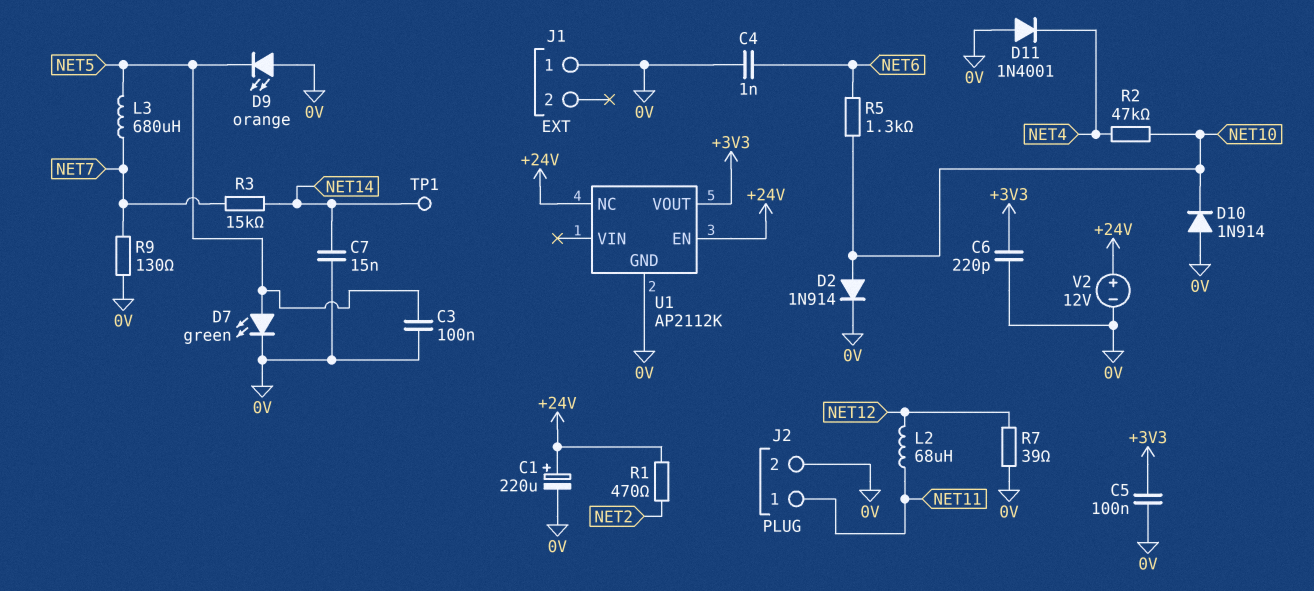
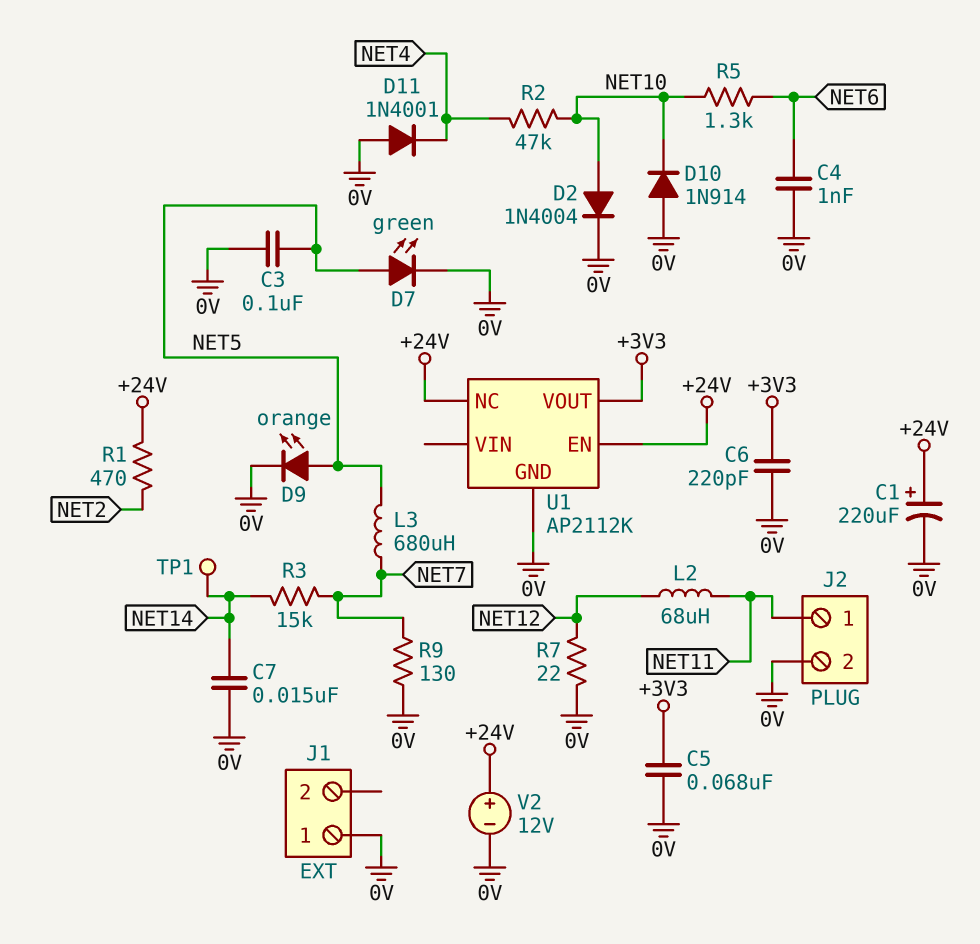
C5: 100nF (+3V3, 0V) -> 68nF (+3V3, 0V)
D2: diode 1N914 (A NET10, K 0V) -> diode 1N4004 (A NET10, K 0V)
D9: LED orange (A 0V, K NET5) -> LED orange (A NET5, K 0V)
R7: 39 (0V, NET12) -> 22 (0V, NET12)

